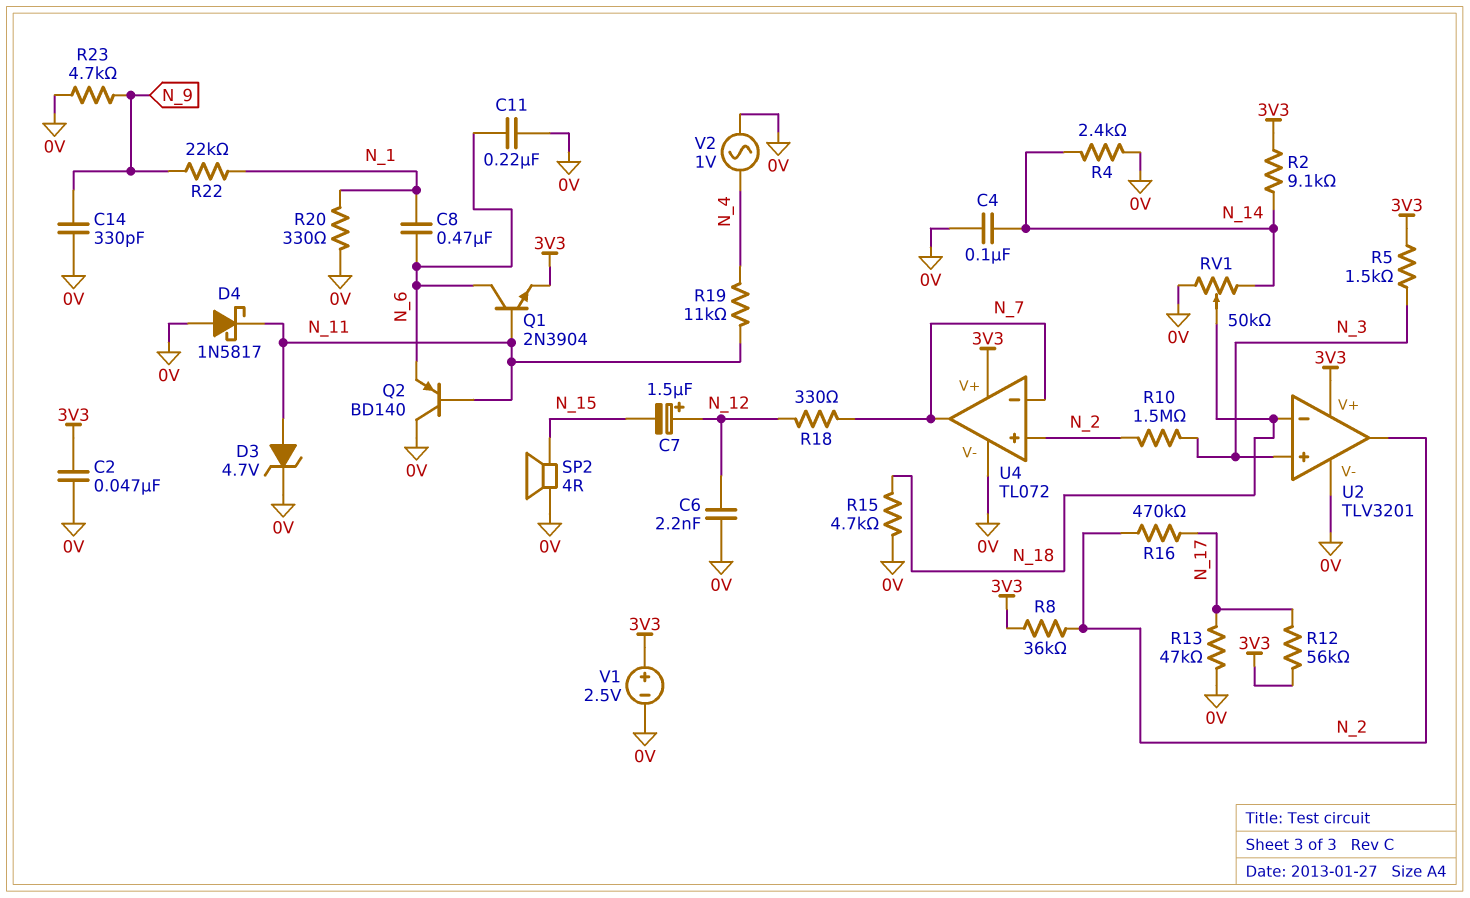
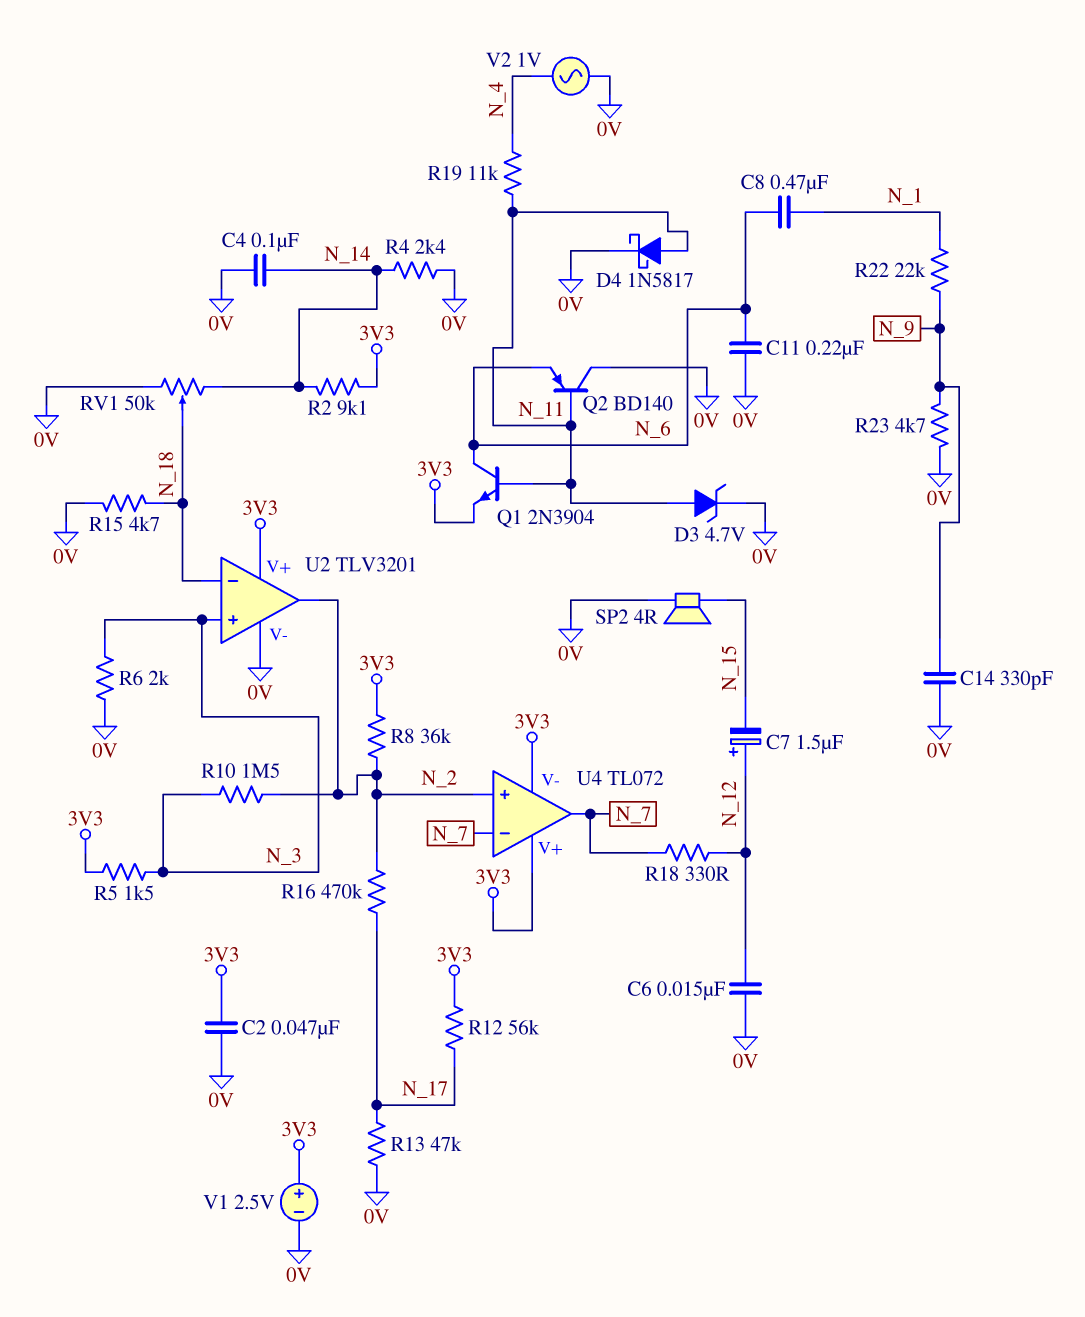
C6: 2.2nF (0V, N_12) -> 15nF (0V, N_12)
D4: schottky 1N5817 (A 0V, K N_11) -> schottky 1N5817 (A N_11, K 0V)
R6: none -> 2k (0V, N_3)
R20: 330 (0V, N_1) -> none
U4 pin V-: 0V -> 3V3

